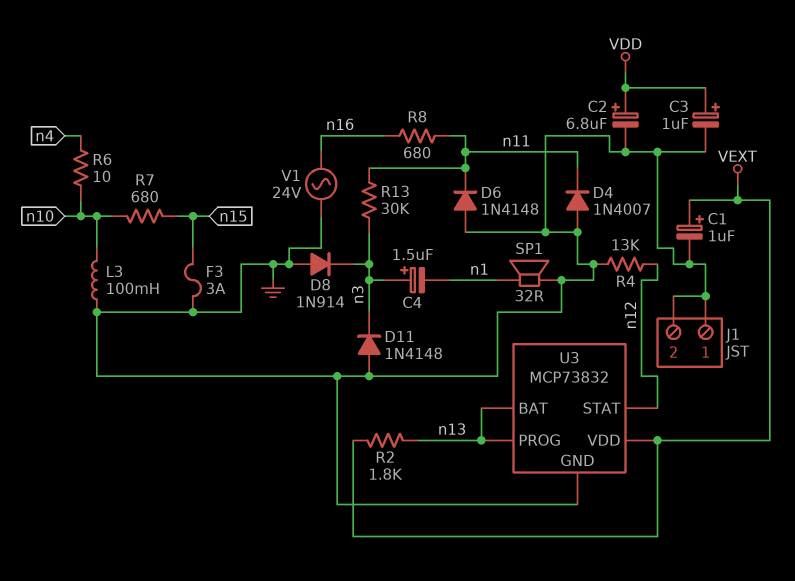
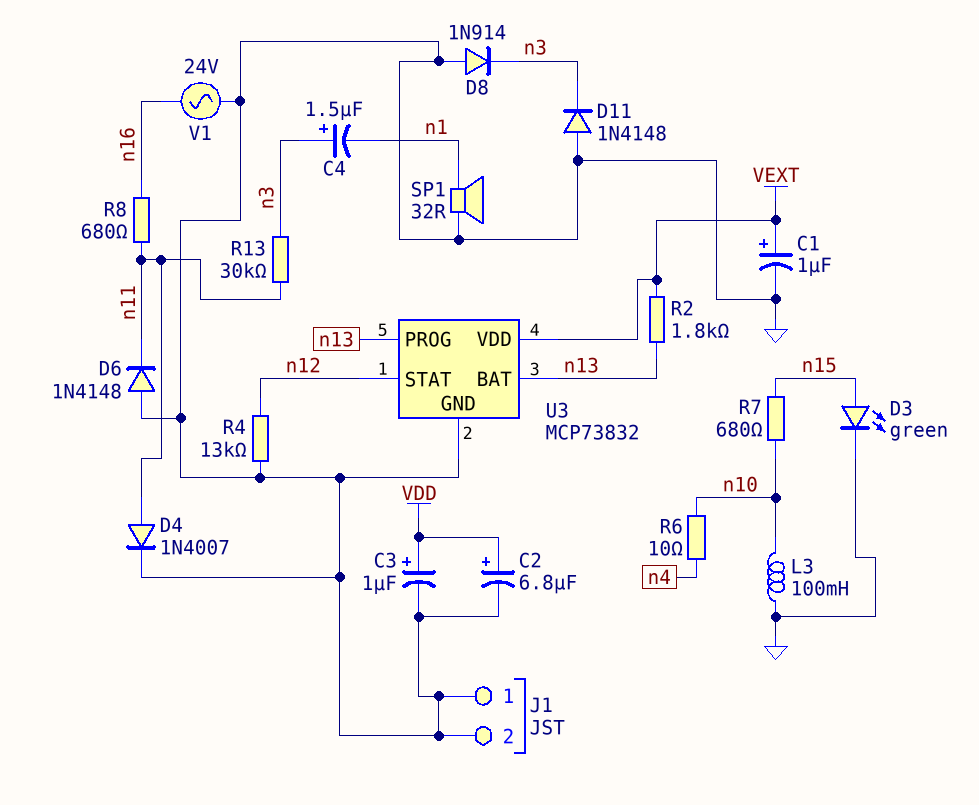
D3: none -> LED green (A n15, K GND)
D4: diode 1N4007 (A GND, K n11) -> diode 1N4007 (A n11, K GND)
F3: 3A (GND, n15) -> none

